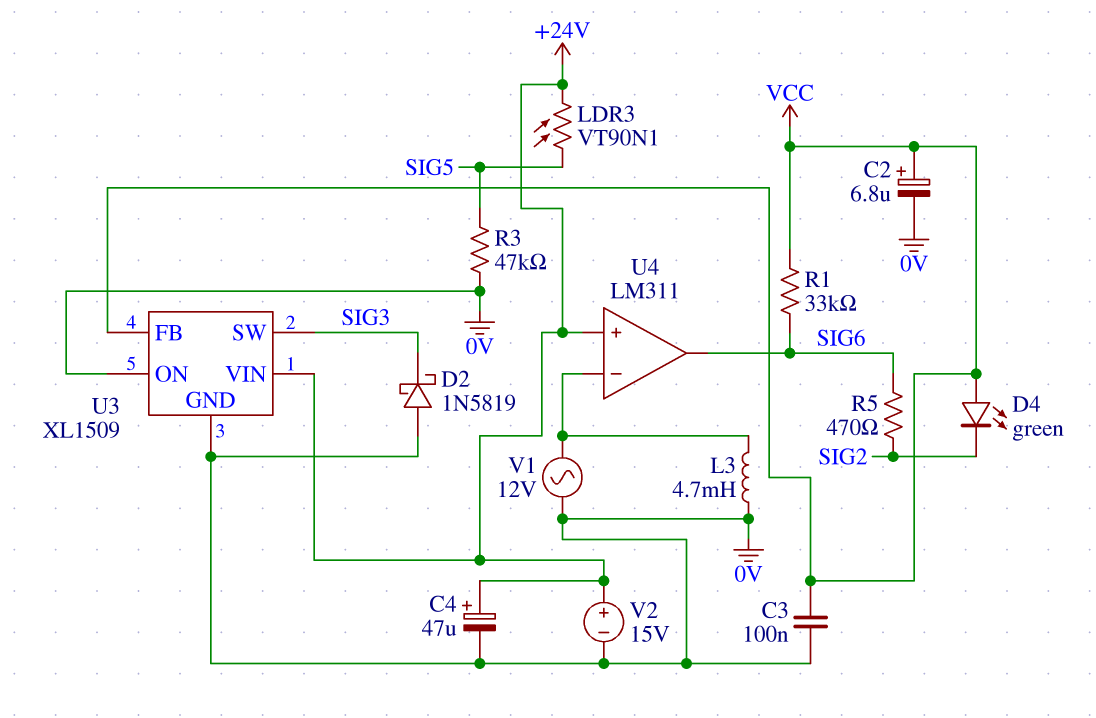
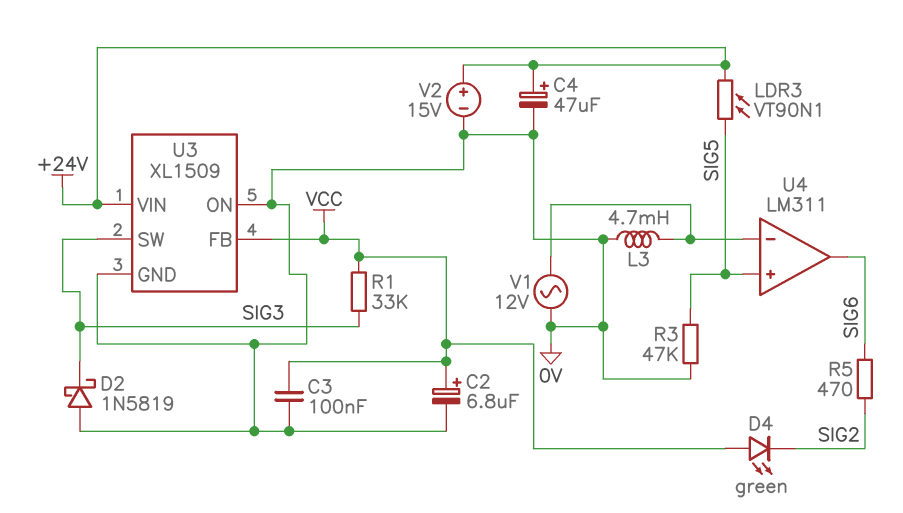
R1: 33k (SIG6, VCC) -> 33k (SIG3, VCC)
U4 pin in+: +24V -> SIG5

